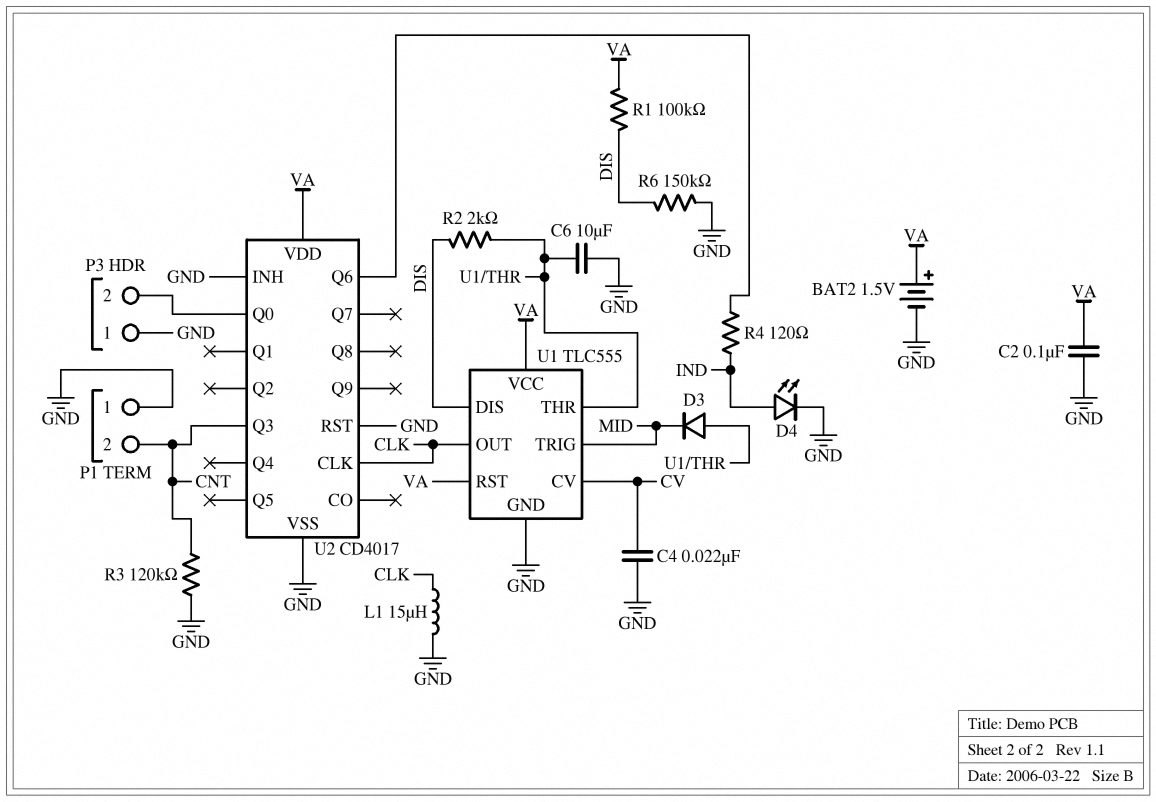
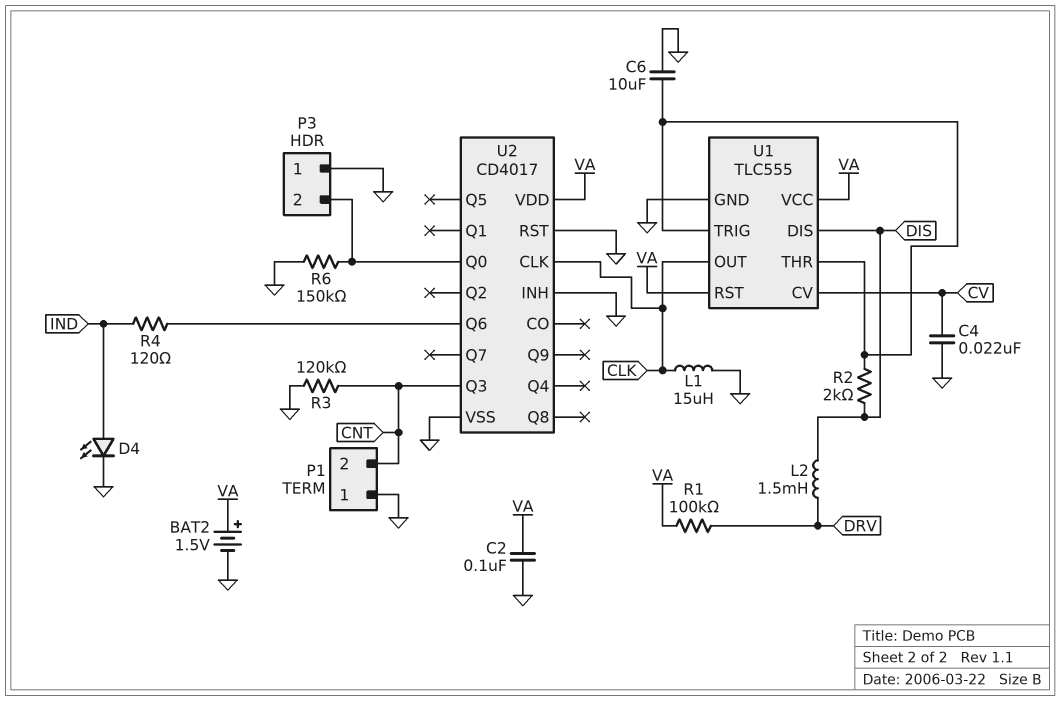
D3: diode (A U1/THR, K MID) -> none
L2: none -> 1.5mH (DIS, DRV)
R1: 100k (DIS, VA) -> 100k (DRV, VA)
R6: 150k (DIS, GND) -> 150k (GND, P3/2)
U1 pin TRIG: MID -> U1/THR

